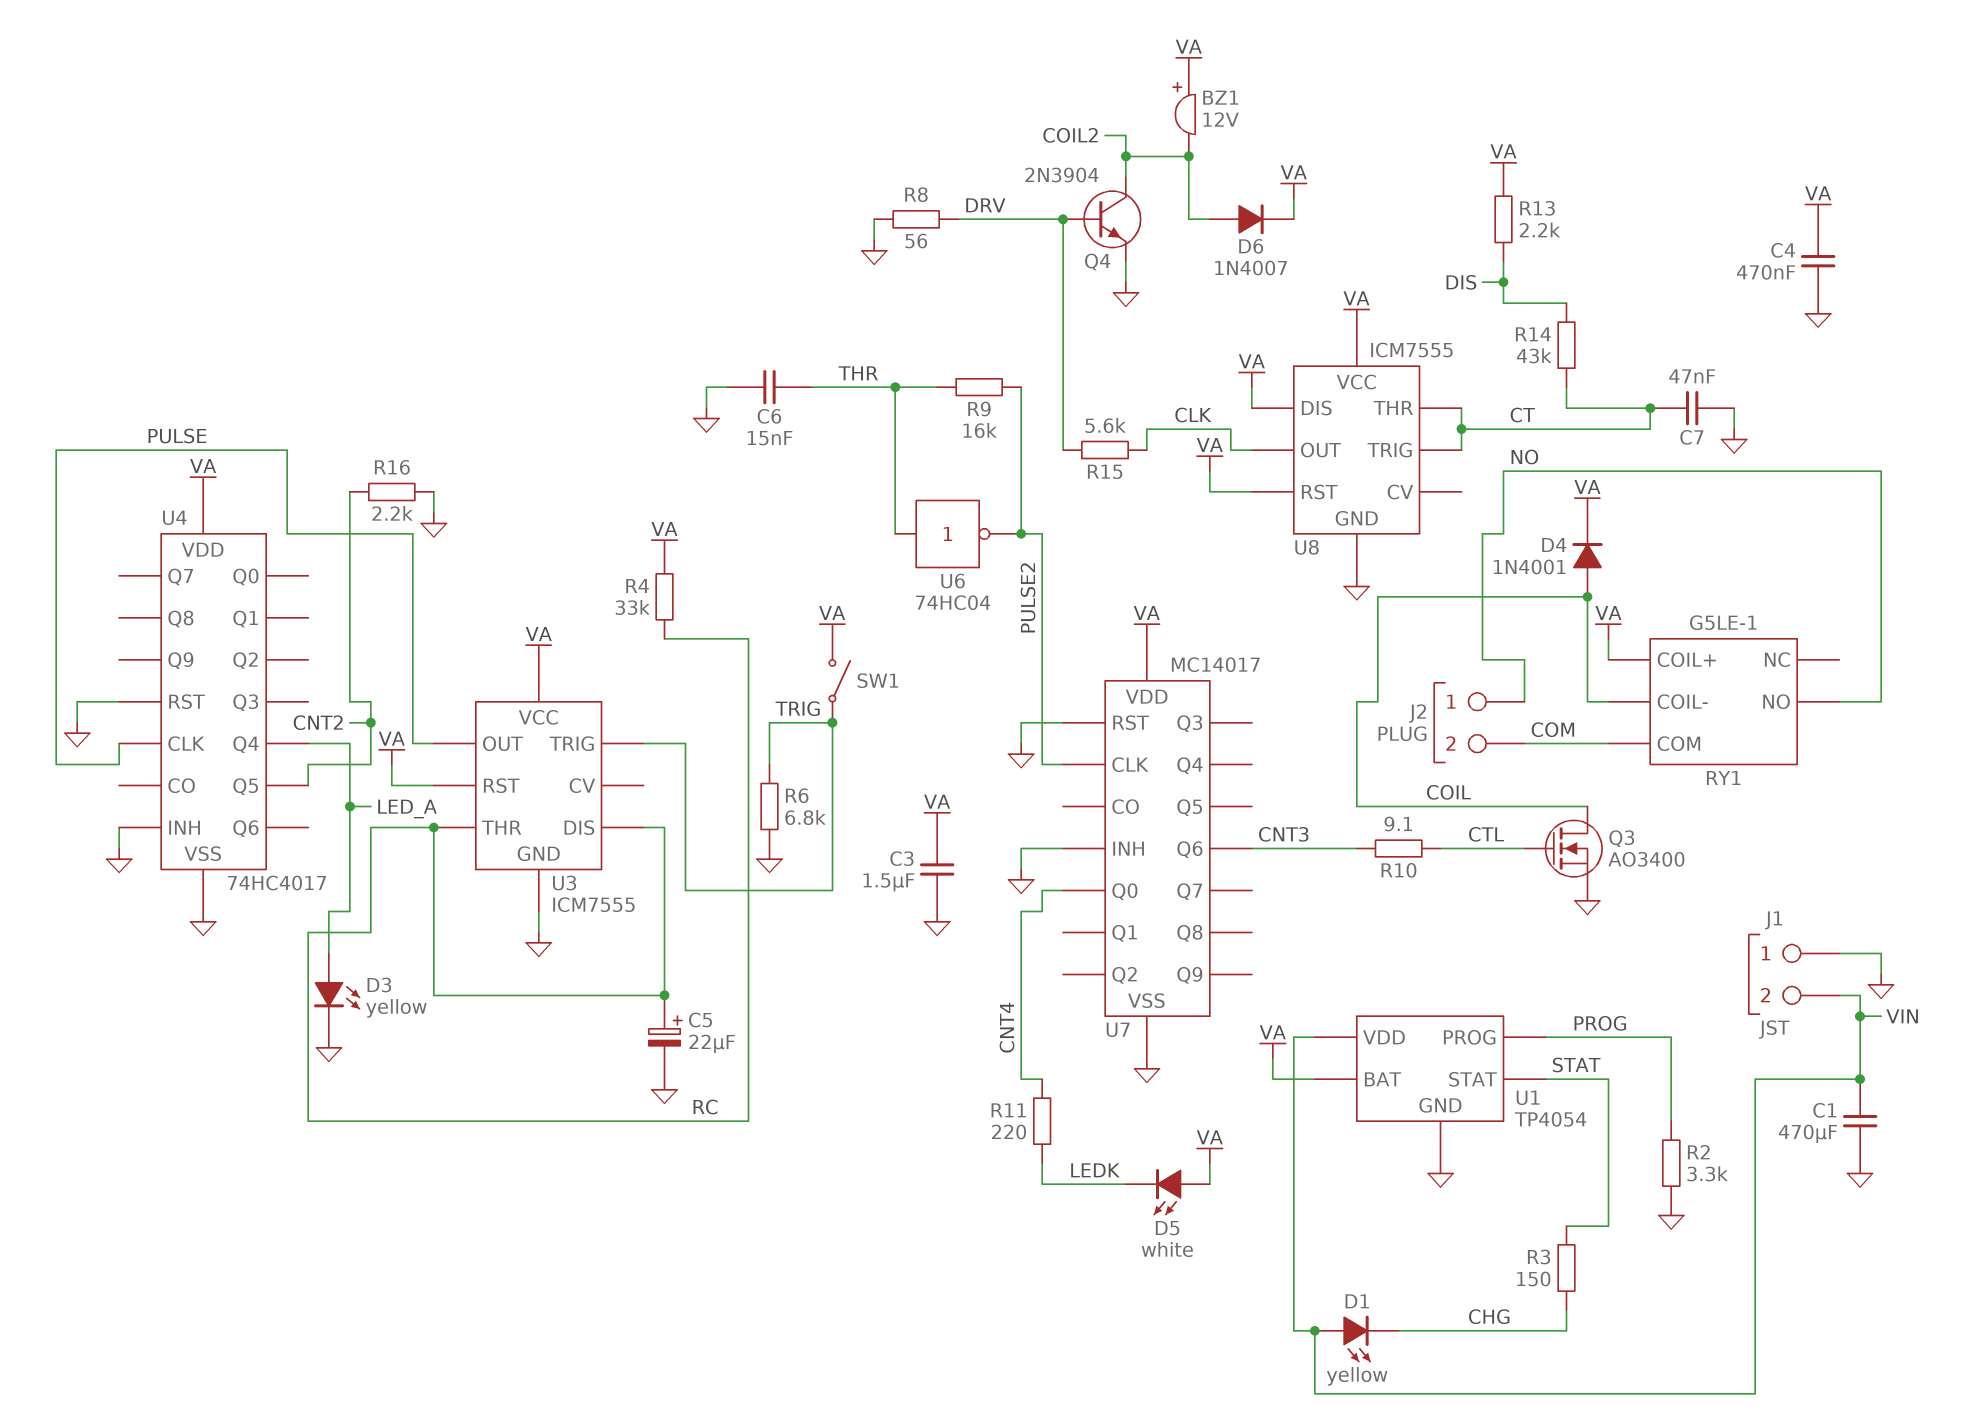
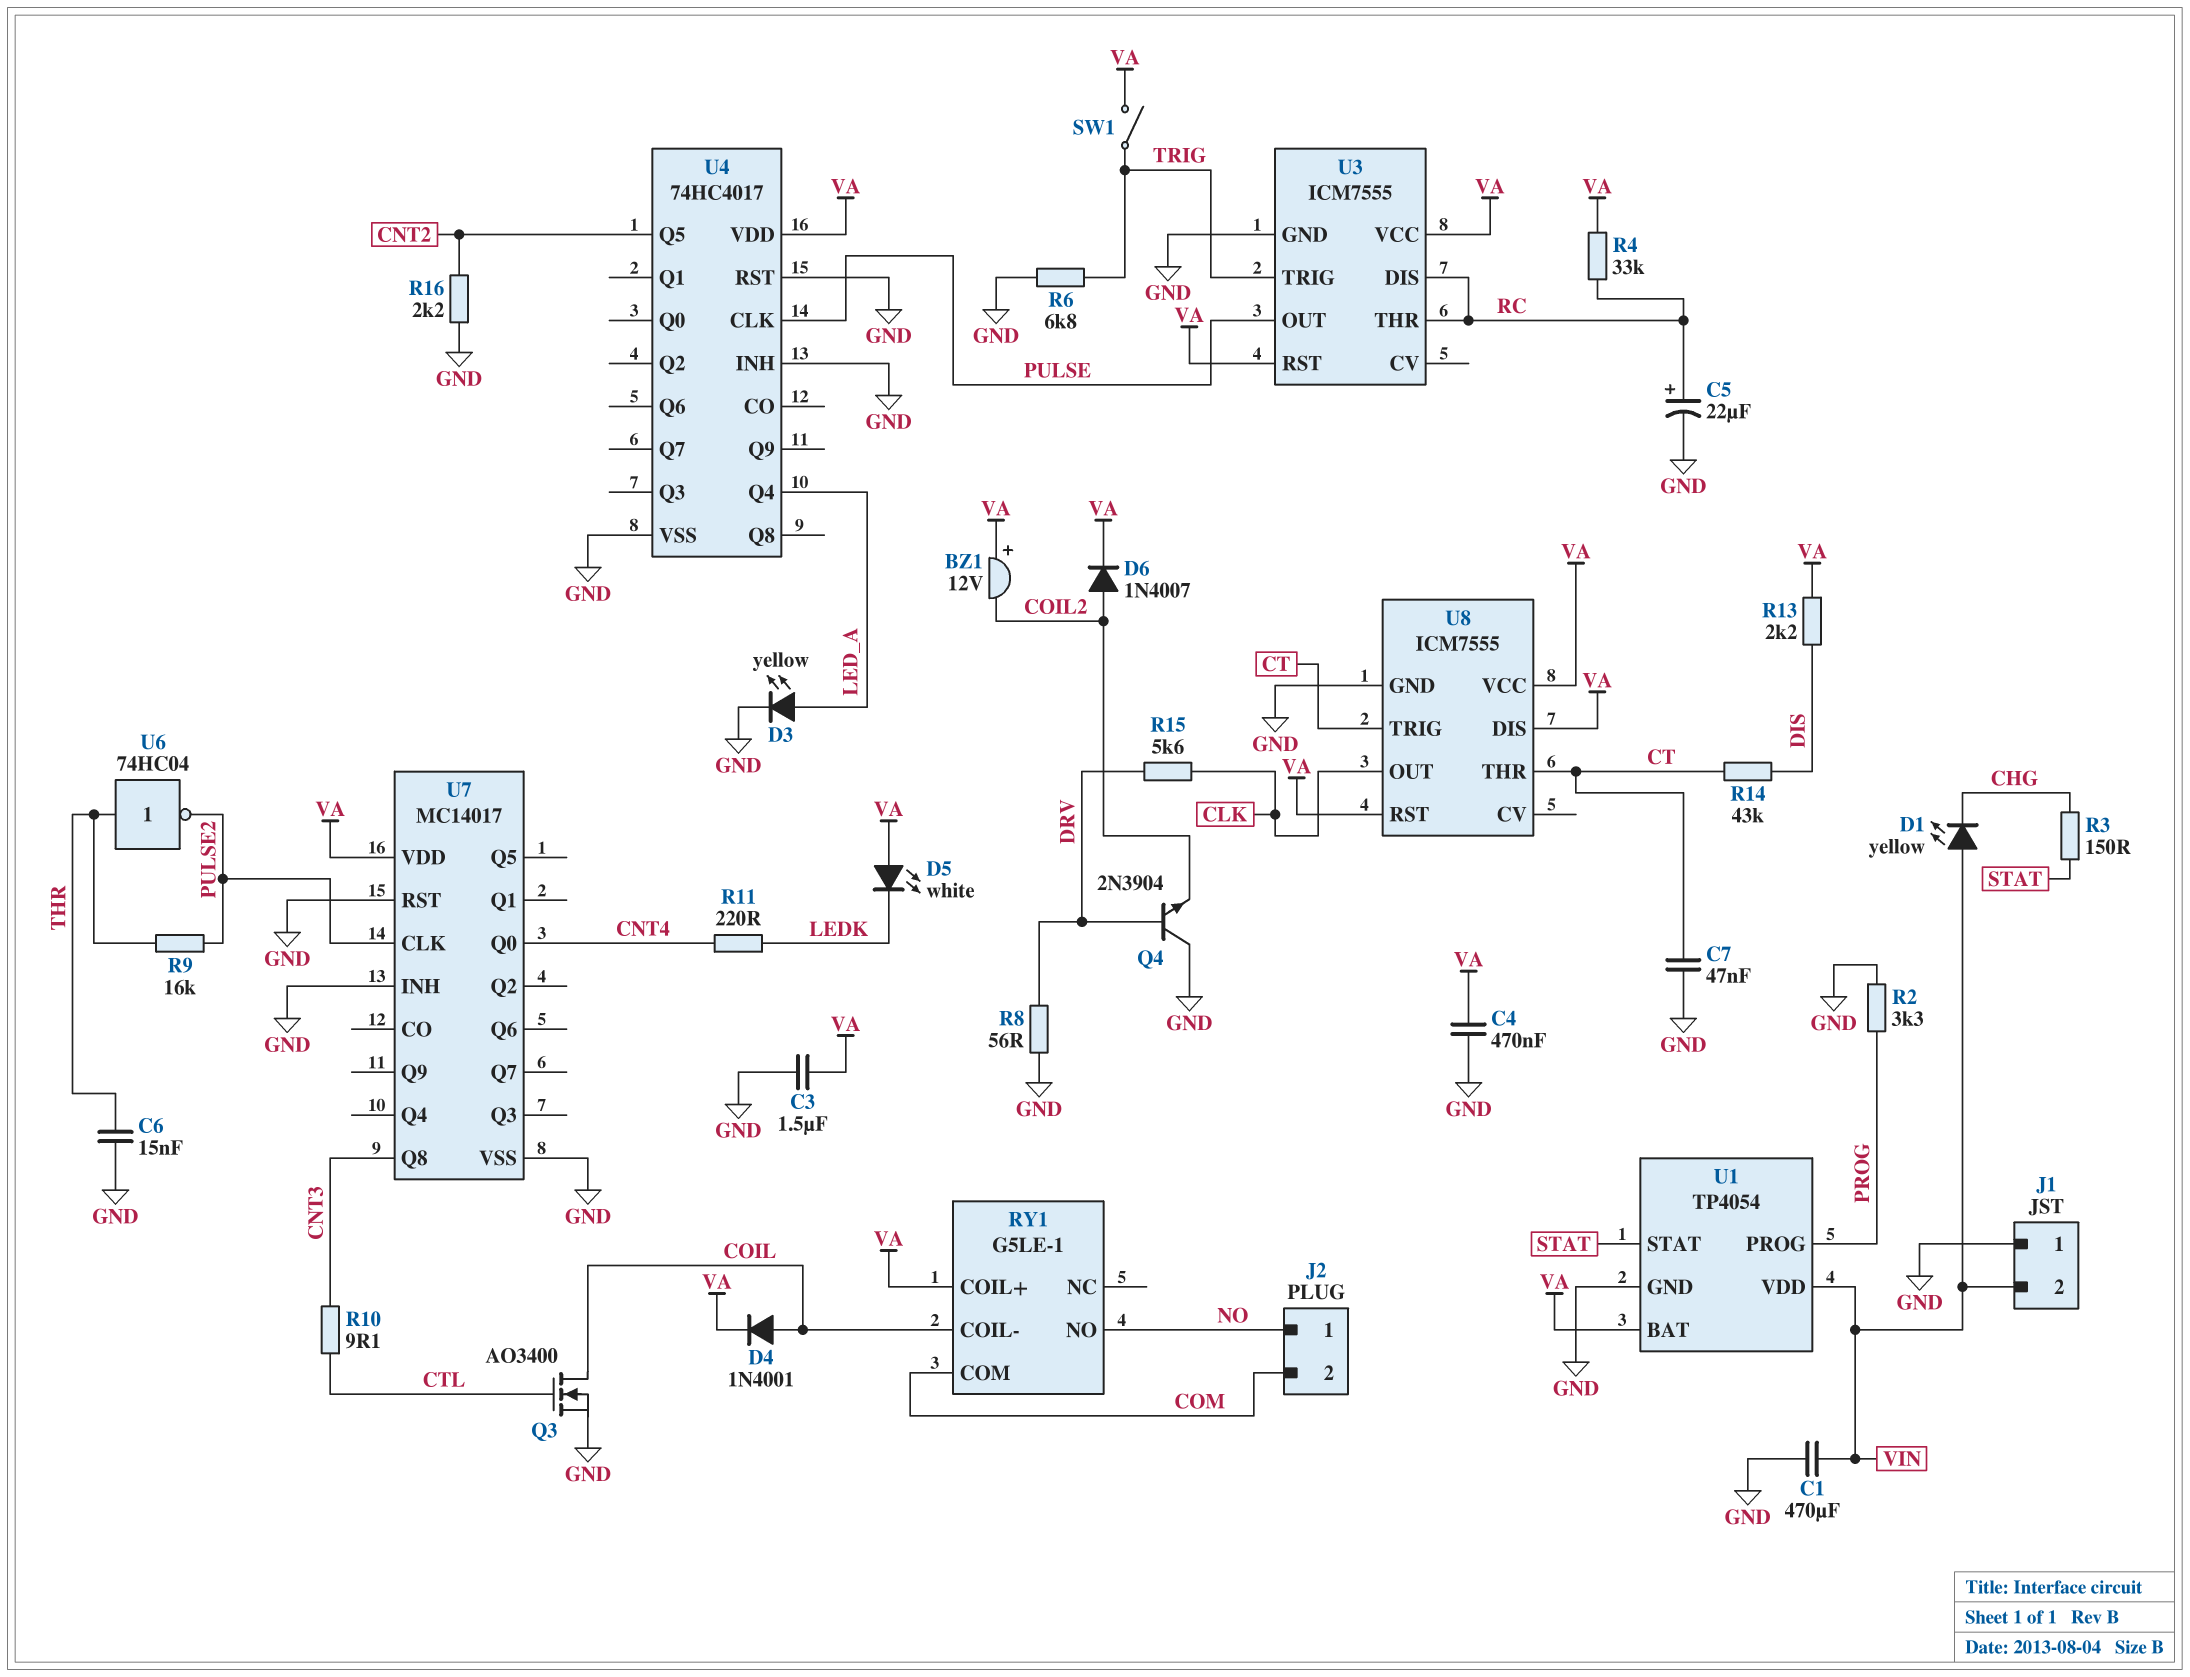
Q4: NPN 2N3904 (B DRV, C COIL2, E GND) -> NPN 2N3904 (B DRV, C GND, E COIL2)
U7 pin Q6: CNT3 -> none
U7 pin Q8: none -> CNT3

